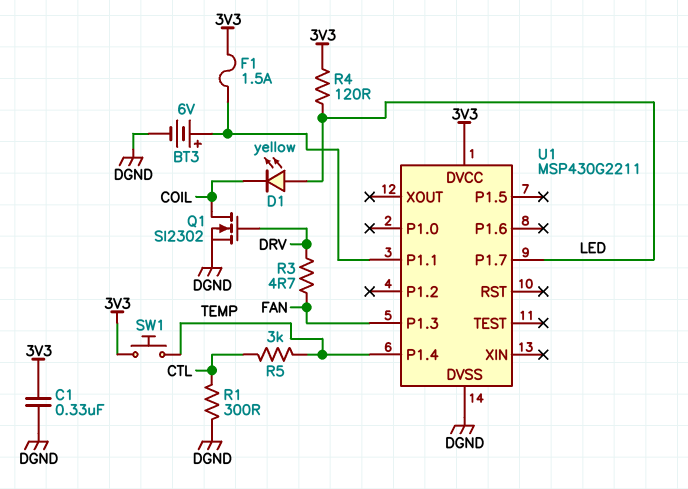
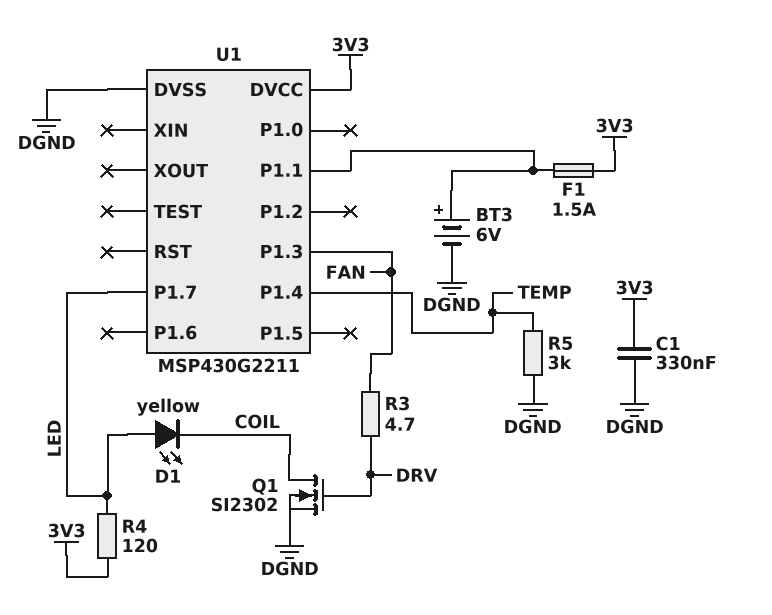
R1: 300 (CTL, DGND) -> none
R5: 3k (CTL, TEMP) -> 3k (DGND, TEMP)
SW1: button (3V3, TEMP) -> none

